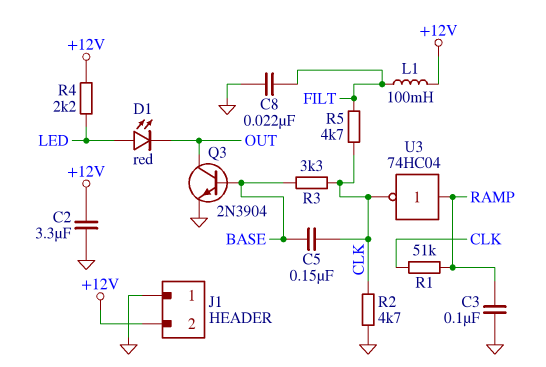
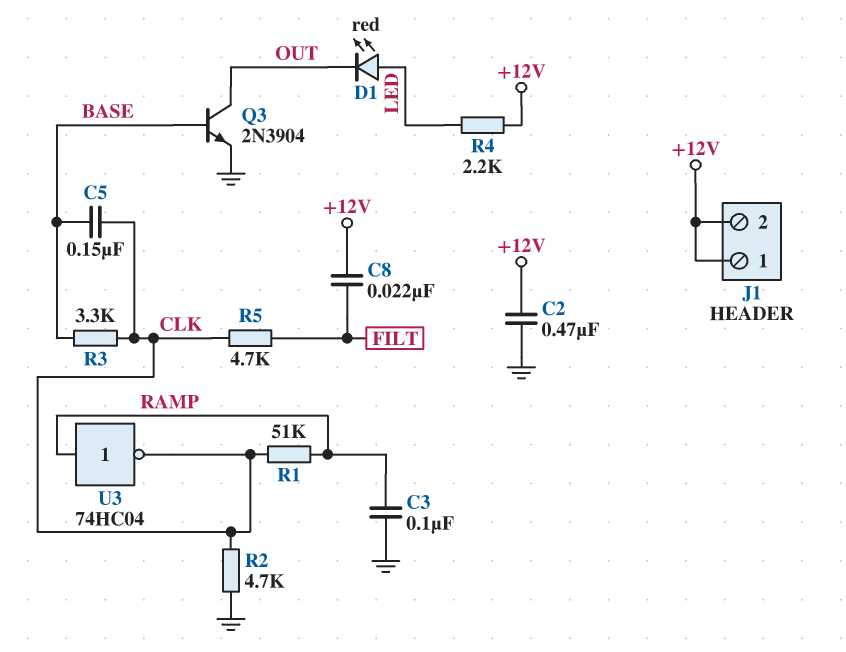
C2: 3.3uF (+12V, GND) -> 470nF (+12V, GND)
C8: 22nF (FILT, GND) -> 22nF (+12V, FILT)
J1 pin 1: GND -> +12V
L1: 100mH (+12V, FILT) -> none

